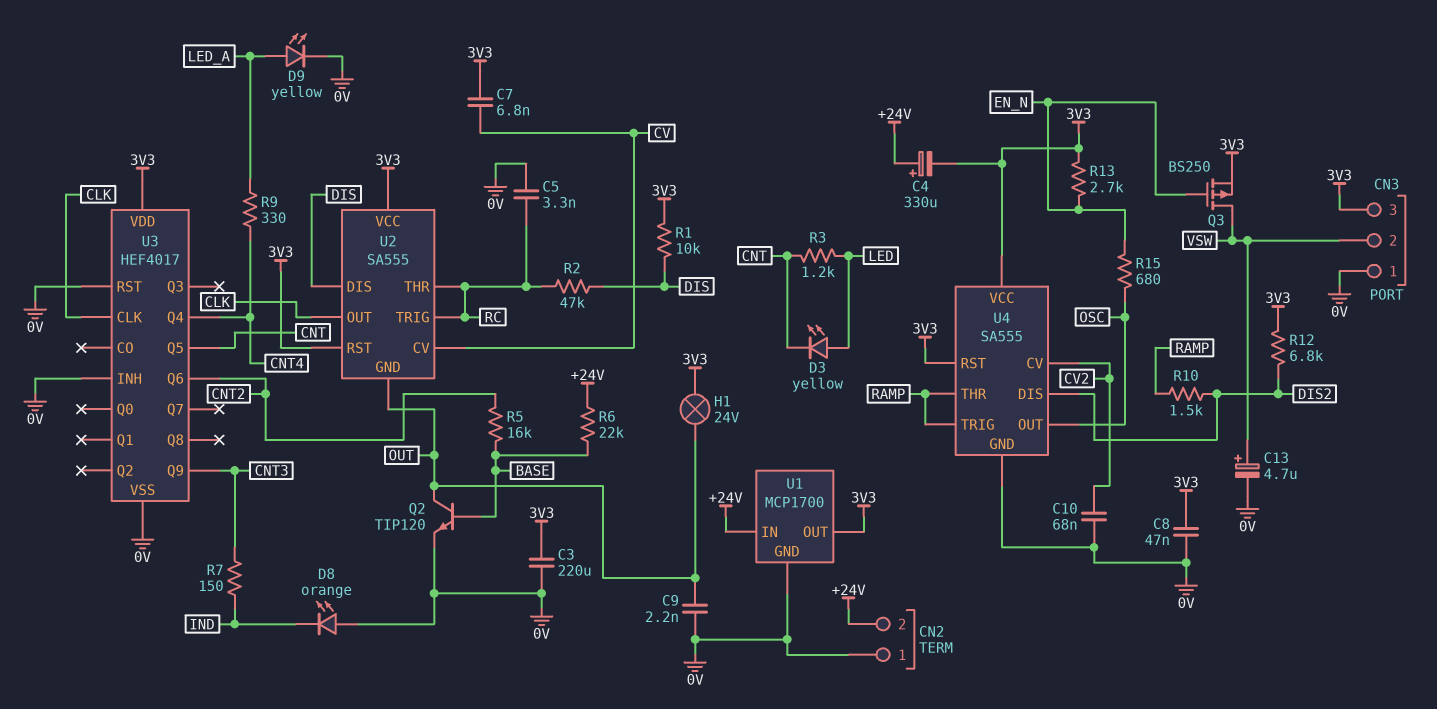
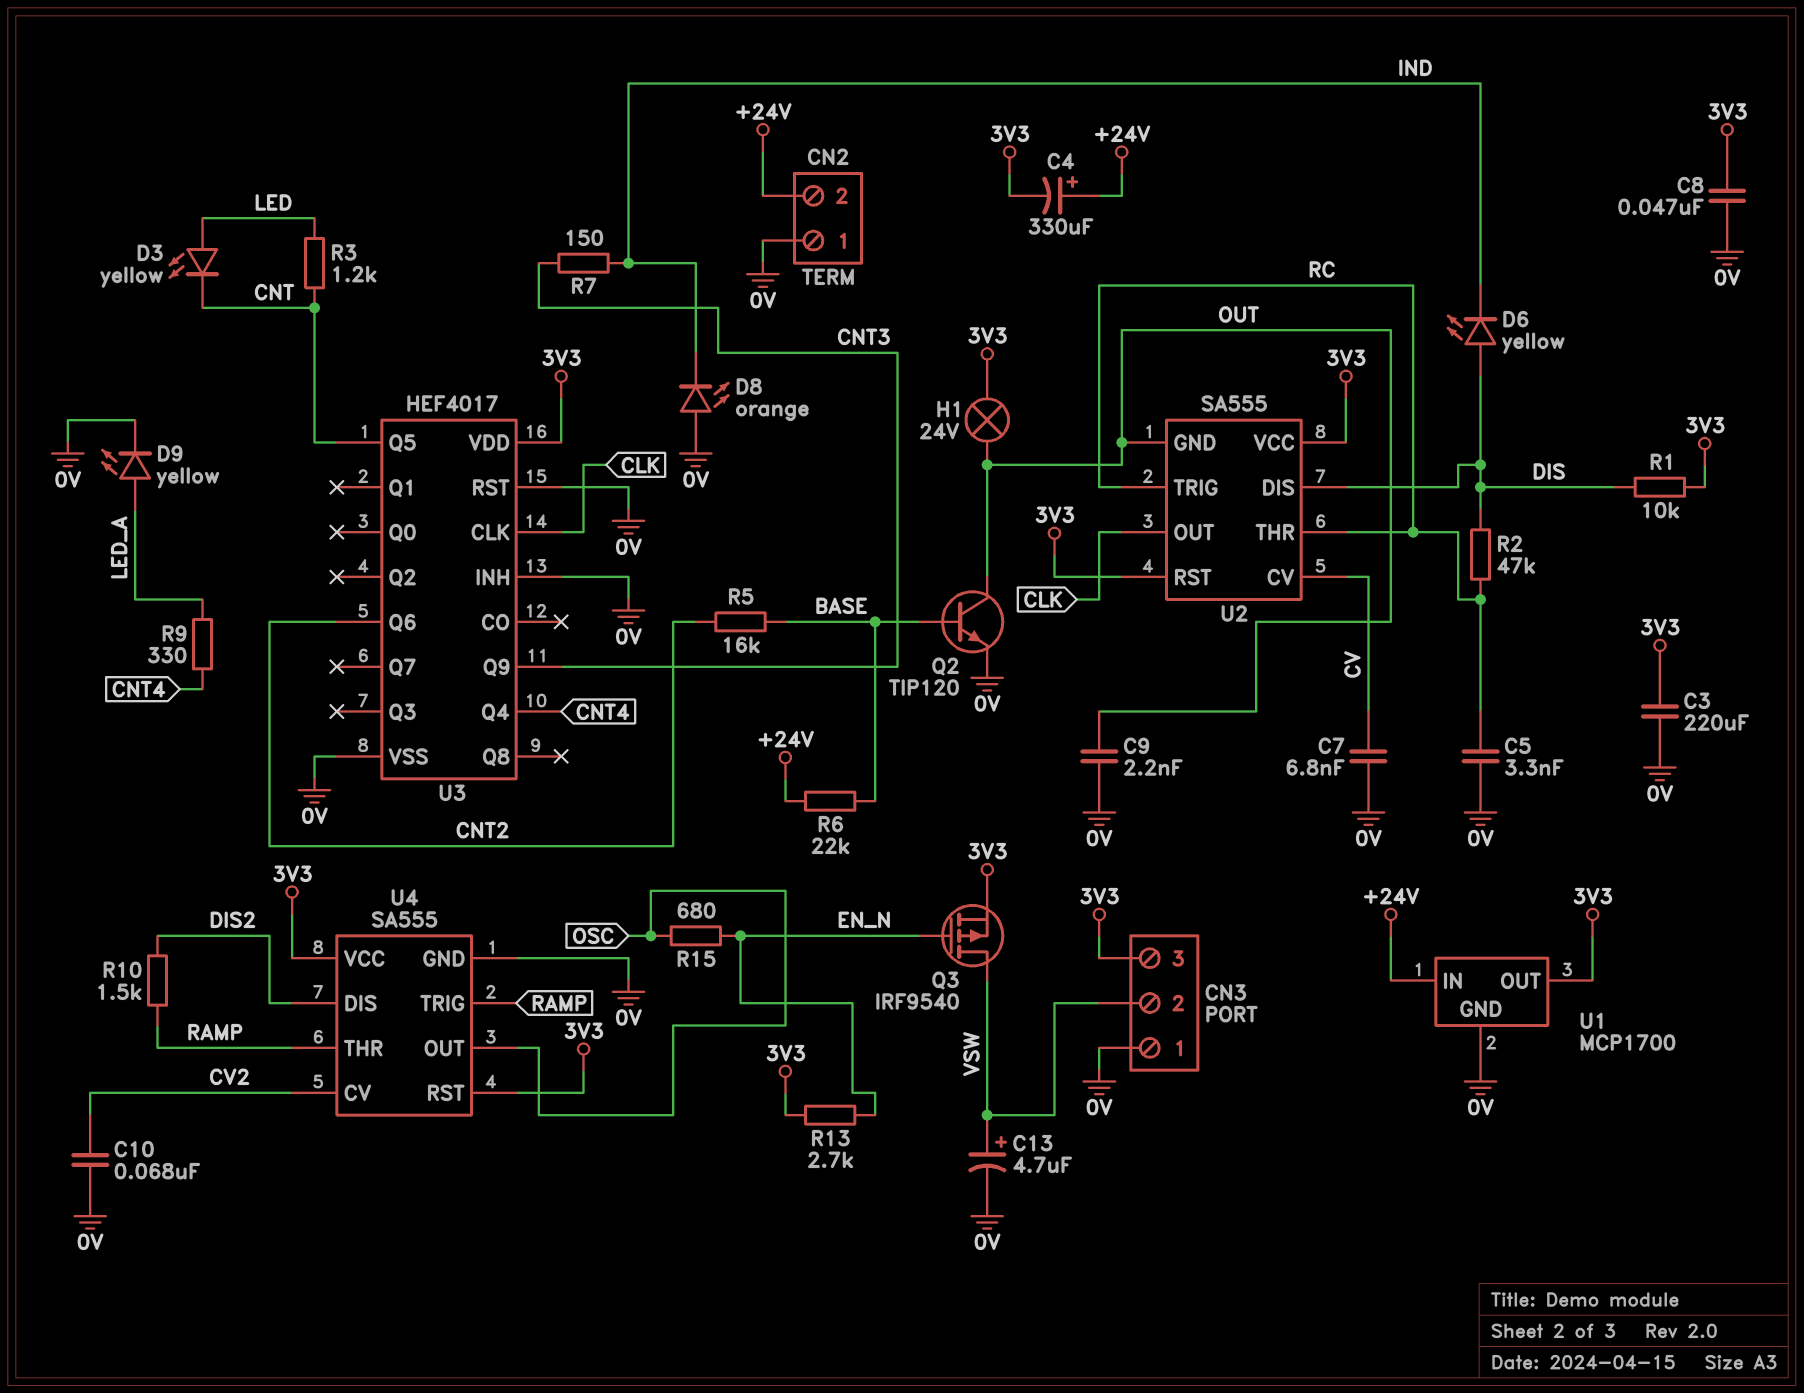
C7: 6.8nF (3V3, CV) -> 6.8nF (0V, CV)
D6: none -> LED yellow (A DIS, K IND)
Q3: PMOS BS250 (G EN_N, D VSW, S 3V3) -> PMOS IRF9540 (G EN_N, D VSW, S 3V3)
R12: 6.8k (3V3, DIS2) -> none

